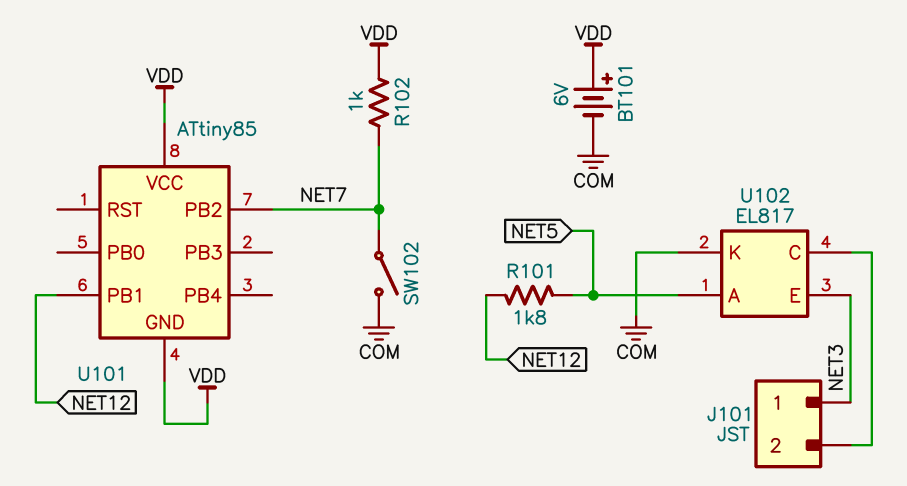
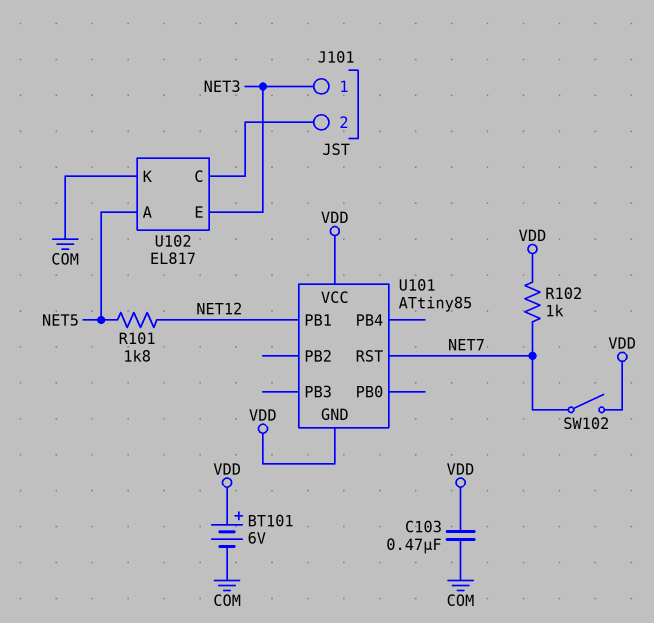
C103: none -> 470nF (COM, VDD)
SW102: switch (COM, NET7) -> switch (NET7, VDD)
U101 pin PB2: NET7 -> none
U101 pin RST: none -> NET7

